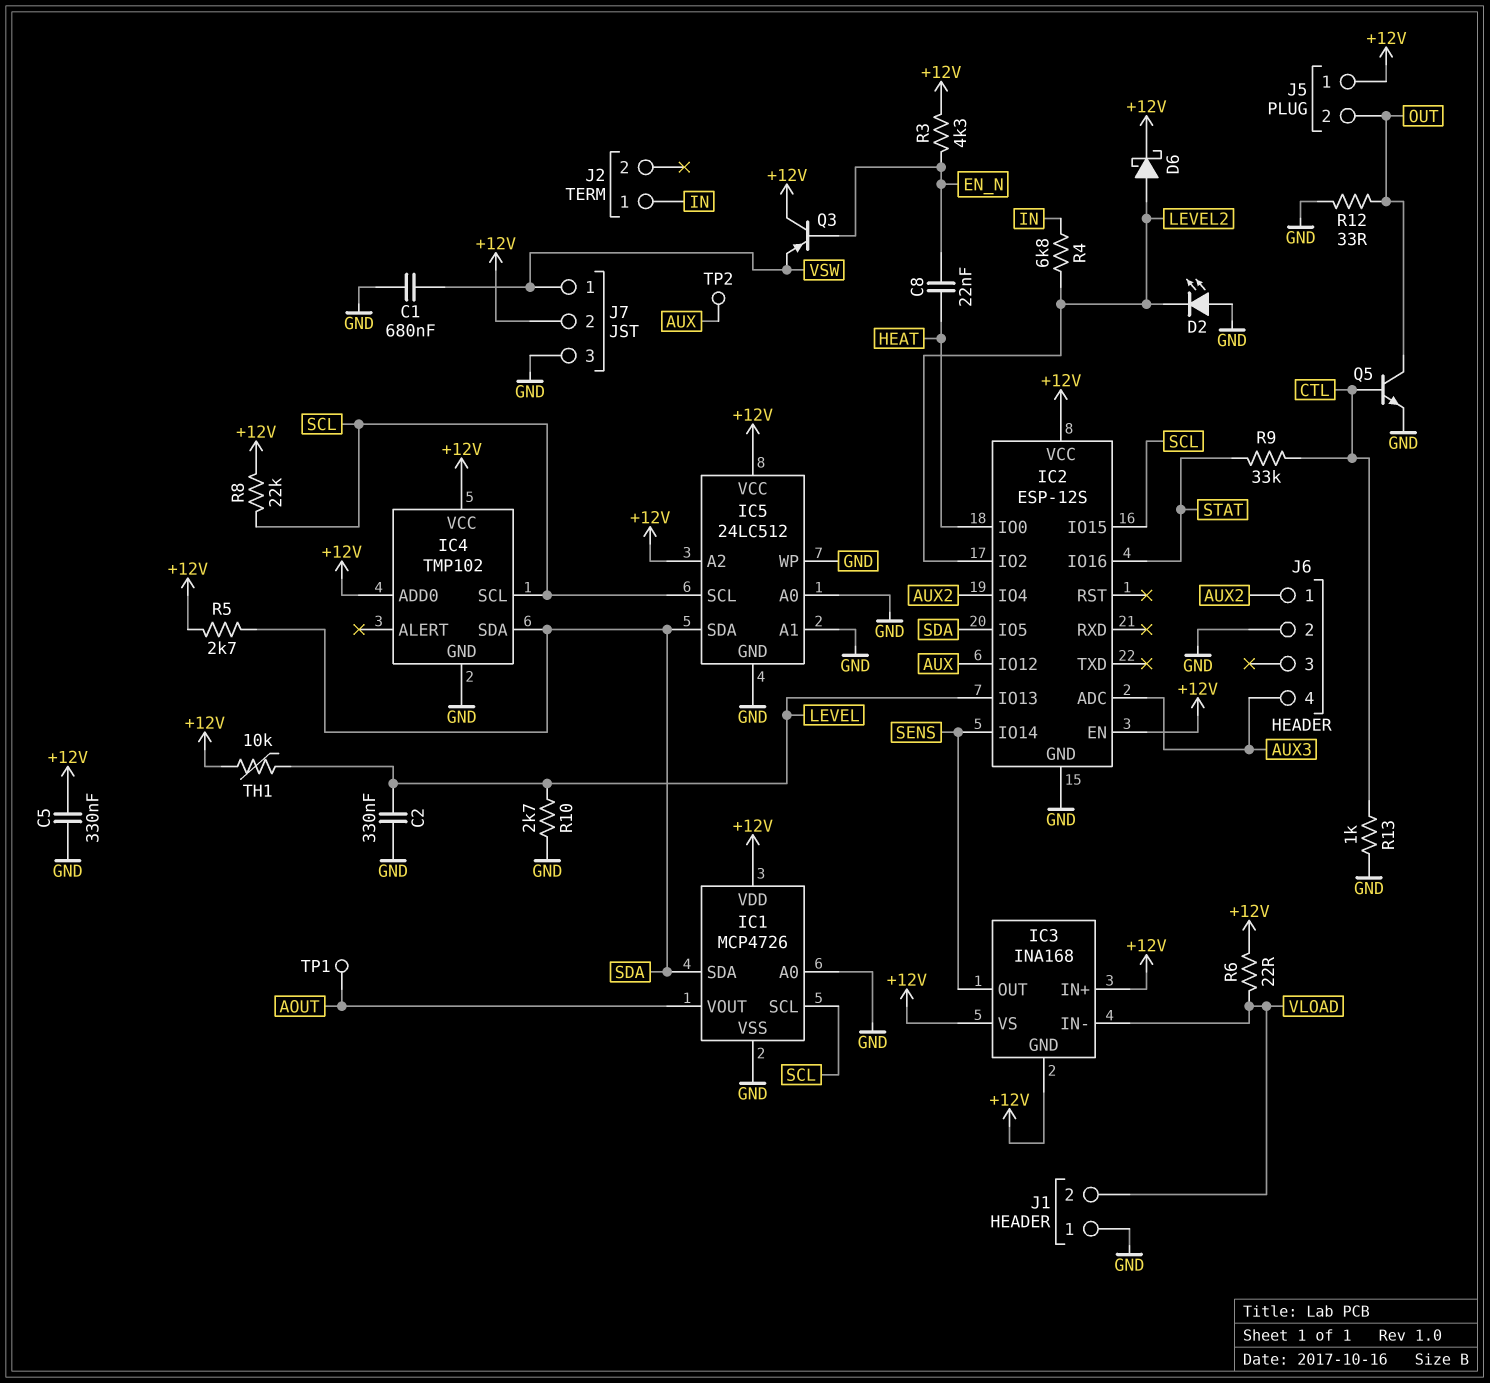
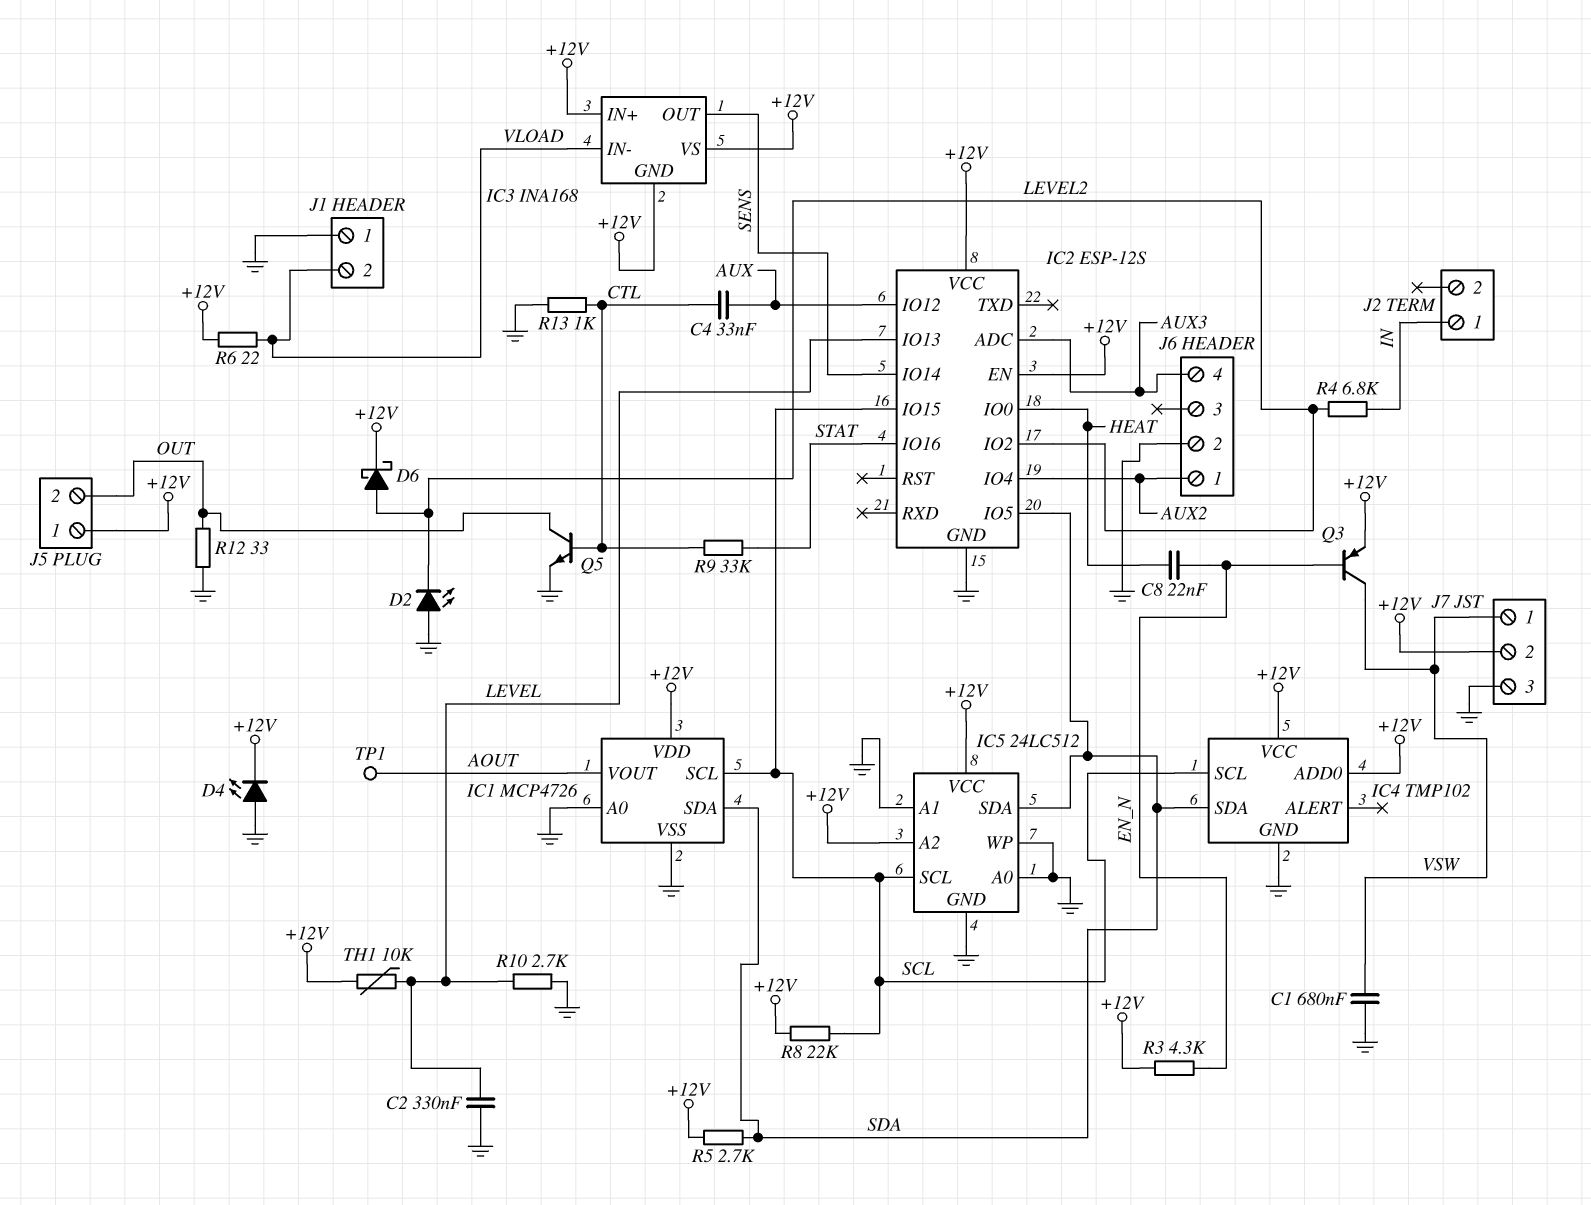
C4: none -> 33nF (AUX, CTL)
C5: 330nF (+12V, GND) -> none
D4: none -> LED (A GND, K +12V)
Q3: PNP (B EN_N, C +12V, E VSW) -> PNP (B EN_N, C VSW, E +12V)
TP2: test point (AUX) -> none

